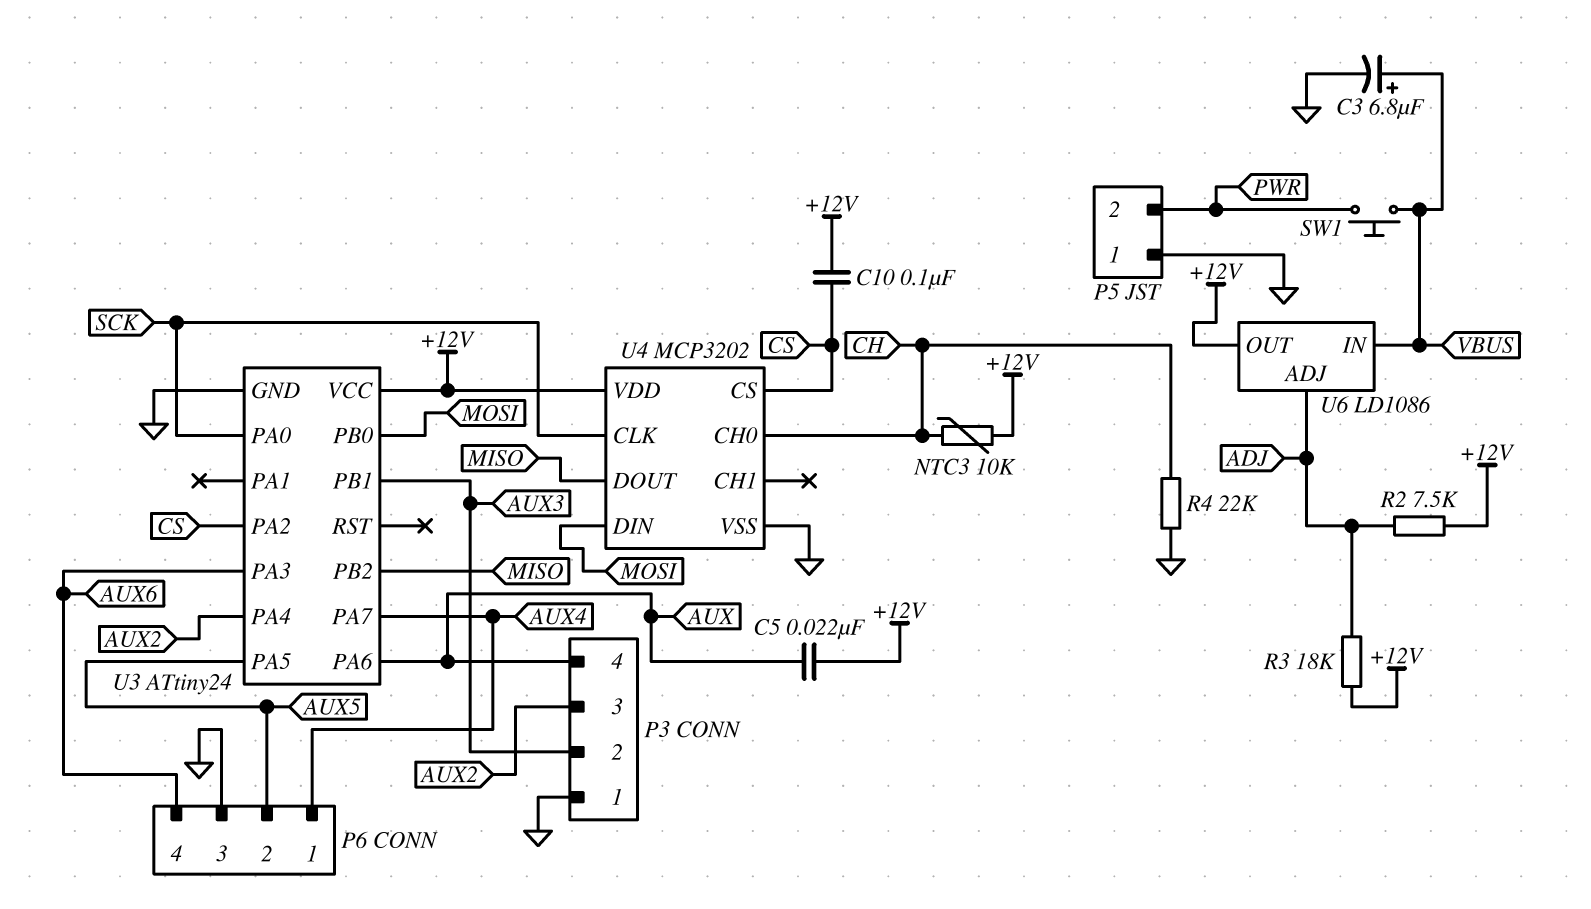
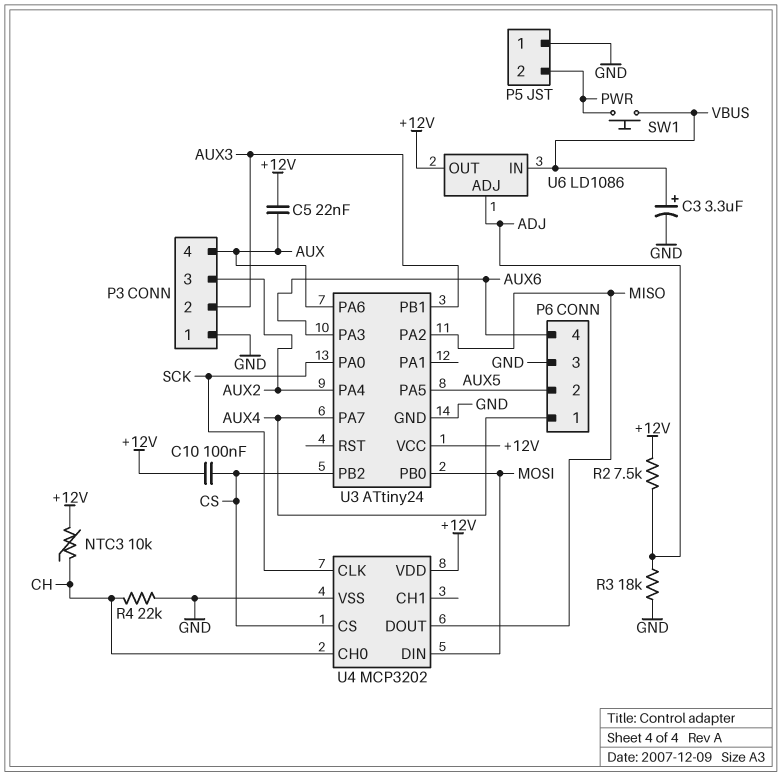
C3: 6.8uF (plus VBUS, minus GND) -> 3.3uF (plus VBUS, minus GND)
R3: 18k (+12V, ADJ) -> 18k (ADJ, GND)
U3 pin PA2: CS -> MISO
U3 pin PB2: MISO -> CS

